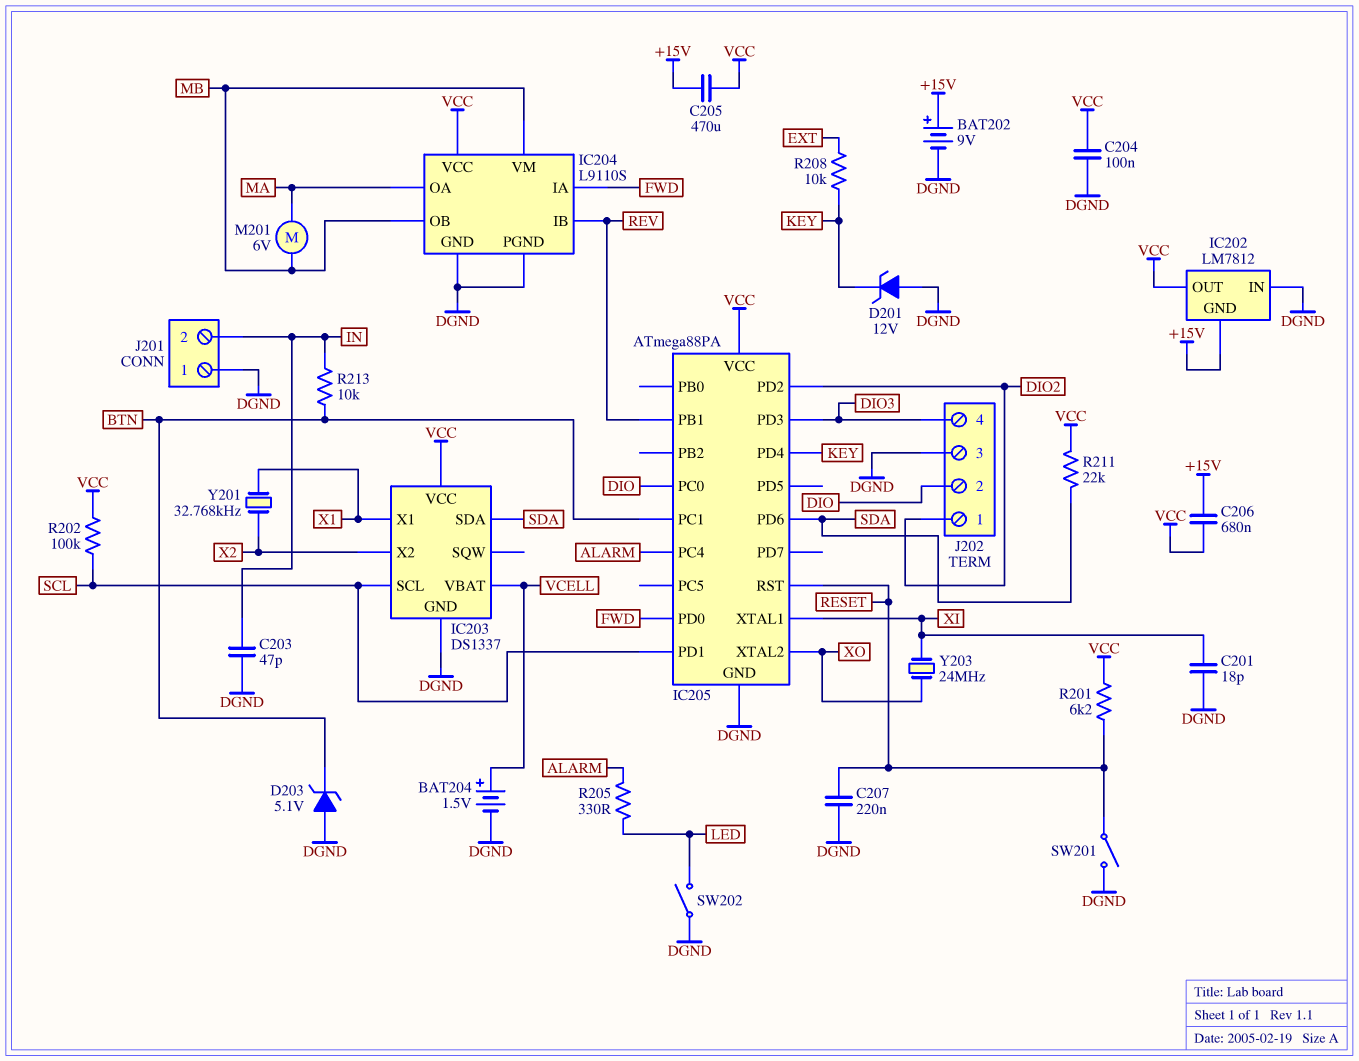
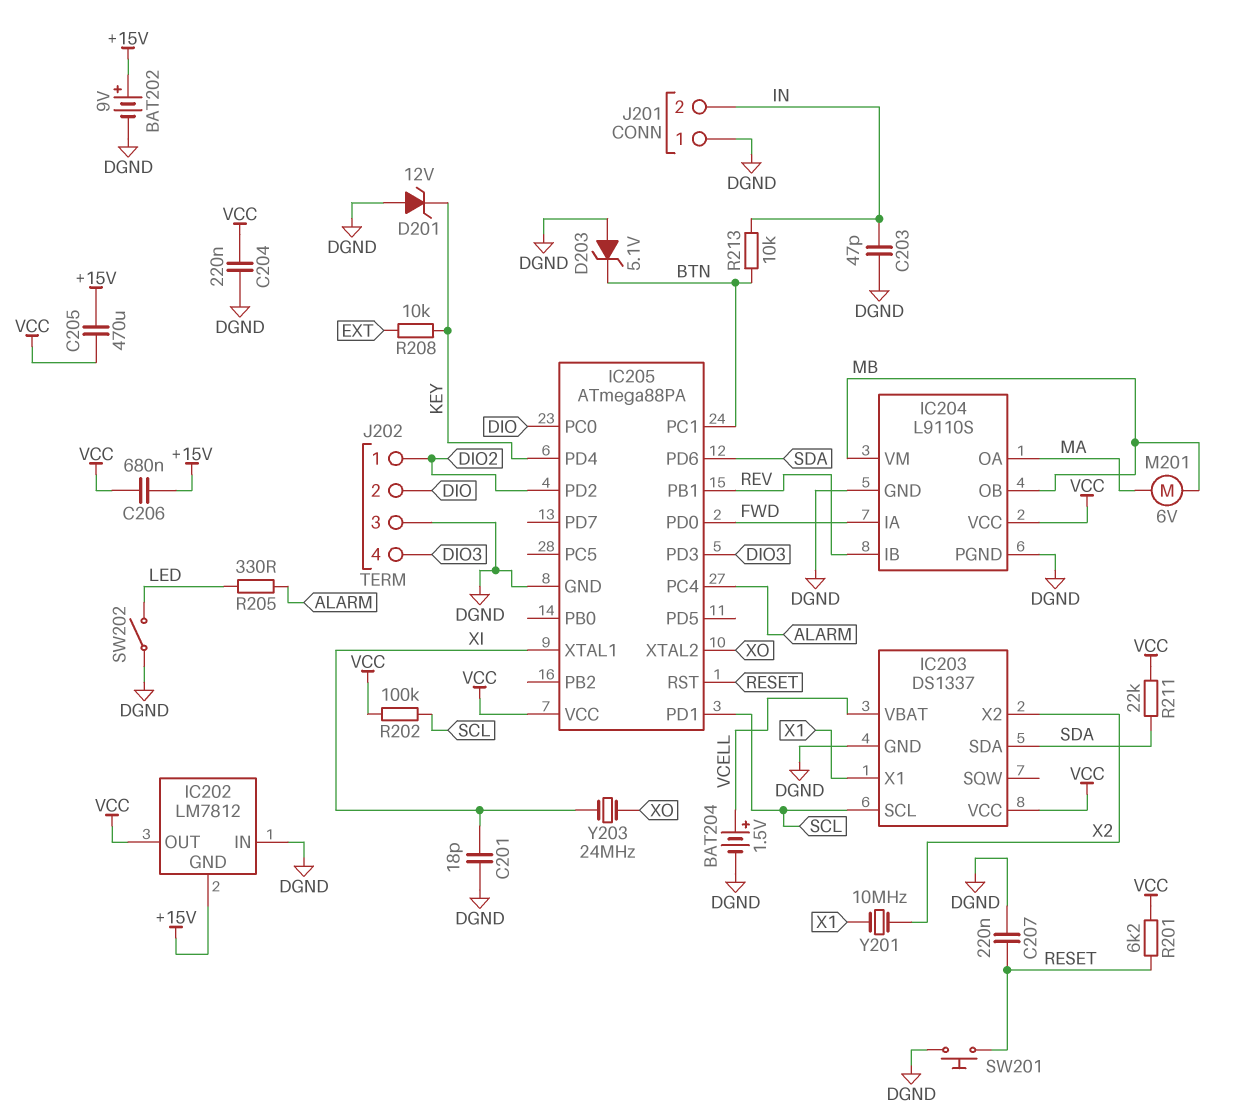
C204: 100nF (DGND, VCC) -> 220nF (DGND, VCC)
SW201: switch (DGND, RESET) -> button (DGND, RESET)
Y201: 32.768kHz (X1, X2) -> 10MHz (X1, X2)

